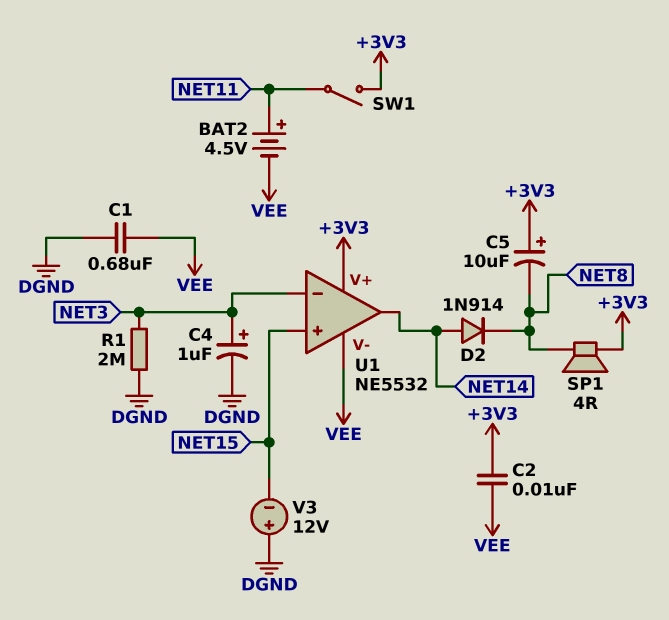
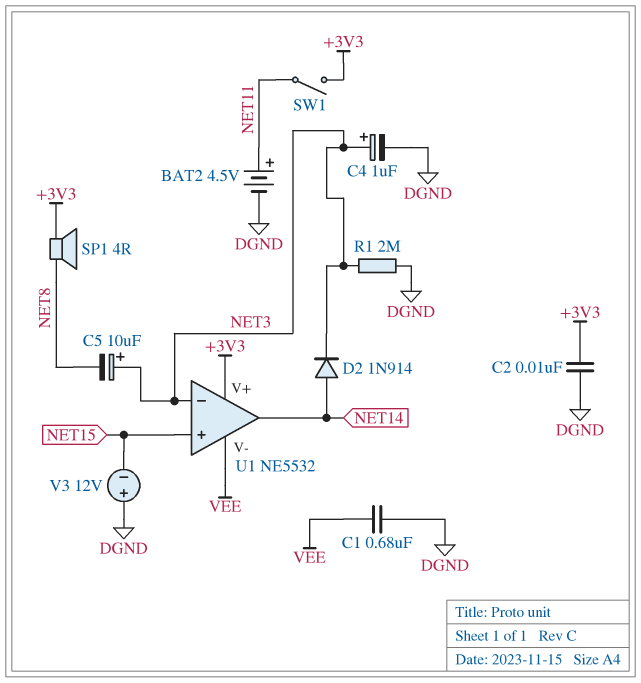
BAT2: 4.5V (plus NET11, minus VEE) -> 4.5V (plus NET11, minus DGND)
C2: 10nF (+3V3, VEE) -> 10nF (+3V3, DGND)
C5: 10uF (plus +3V3, minus NET8) -> 10uF (plus NET3, minus NET8)
D2: diode 1N914 (A NET14, K NET8) -> diode 1N914 (A NET14, K NET3)

